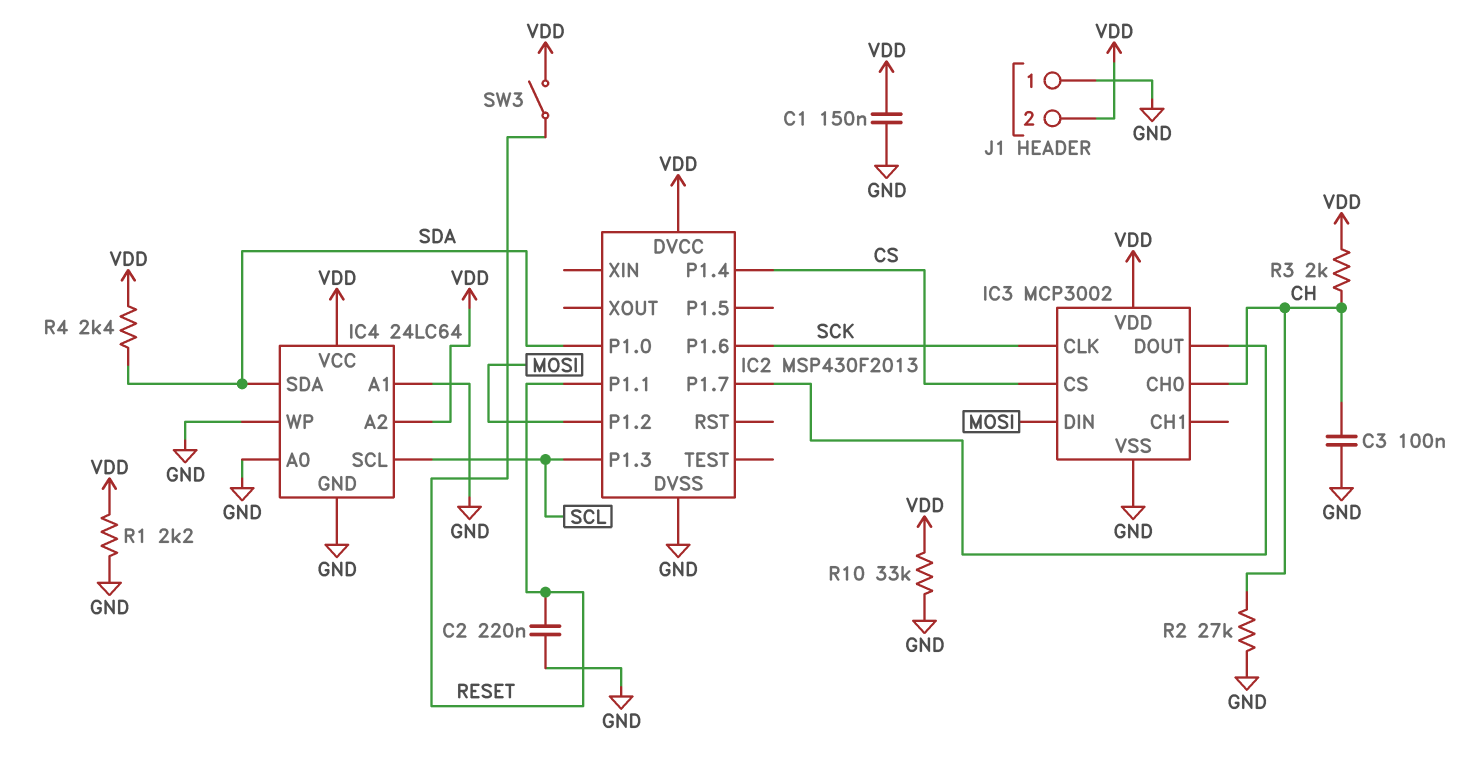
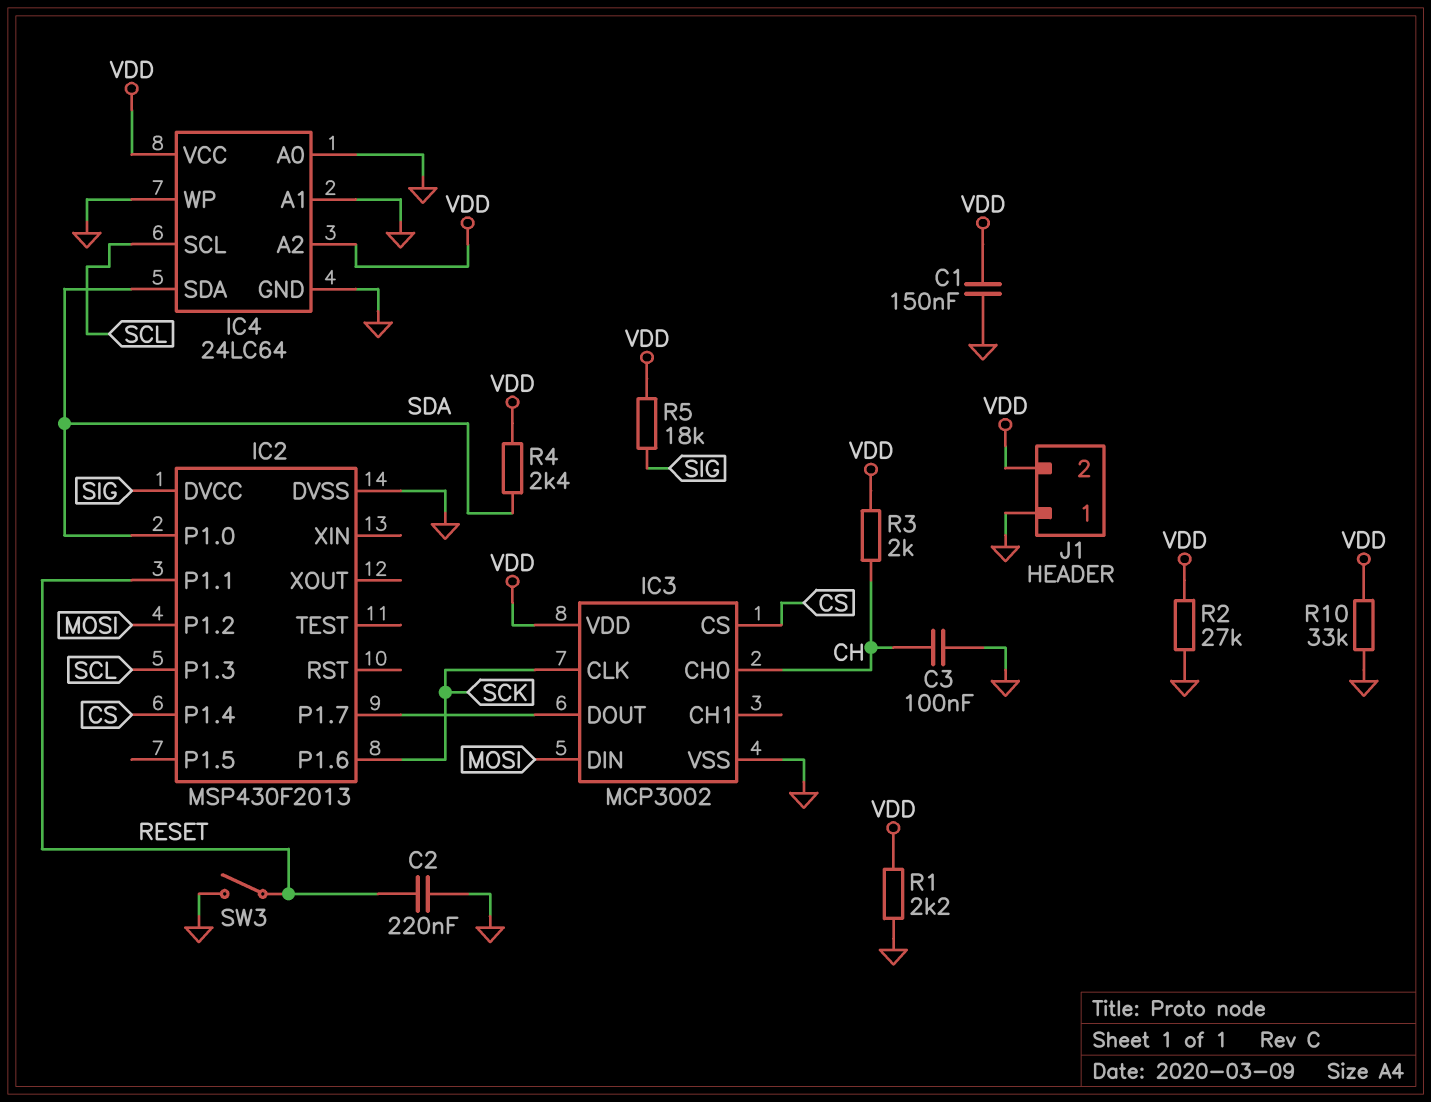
IC2 pin DVCC: VDD -> SIG
R2: 27k (CH, GND) -> 27k (GND, VDD)
R5: none -> 18k (SIG, VDD)
SW3: switch (RESET, VDD) -> switch (GND, RESET)

